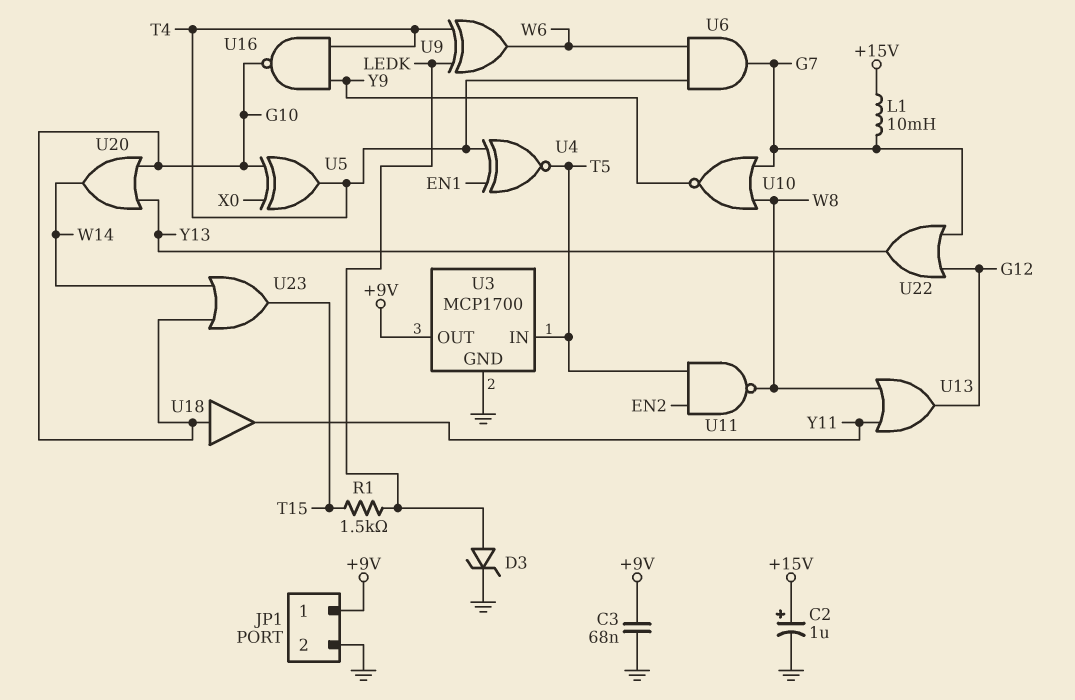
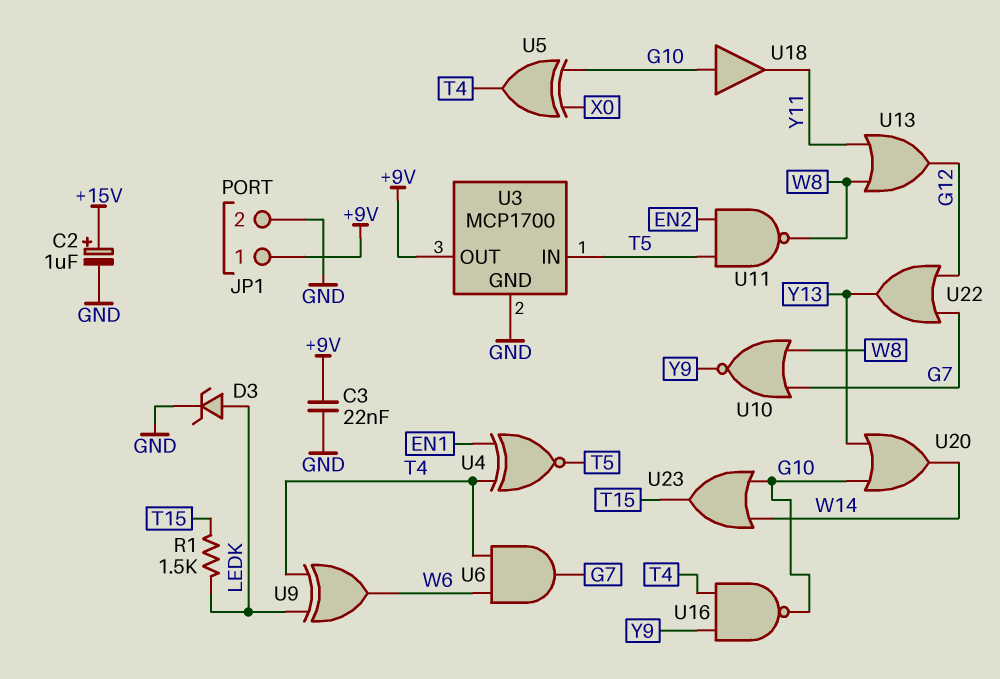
C3: 68nF (+9V, GND) -> 22nF (+9V, GND)
L1: 10mH (+15V, G7) -> none

